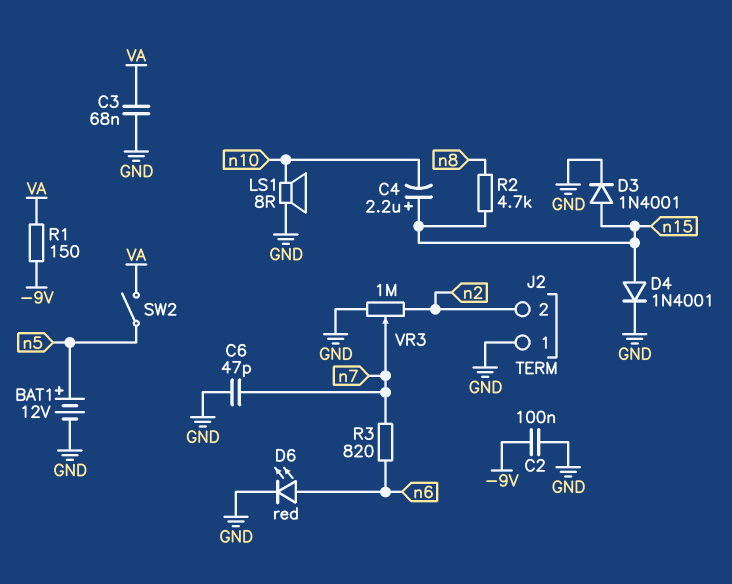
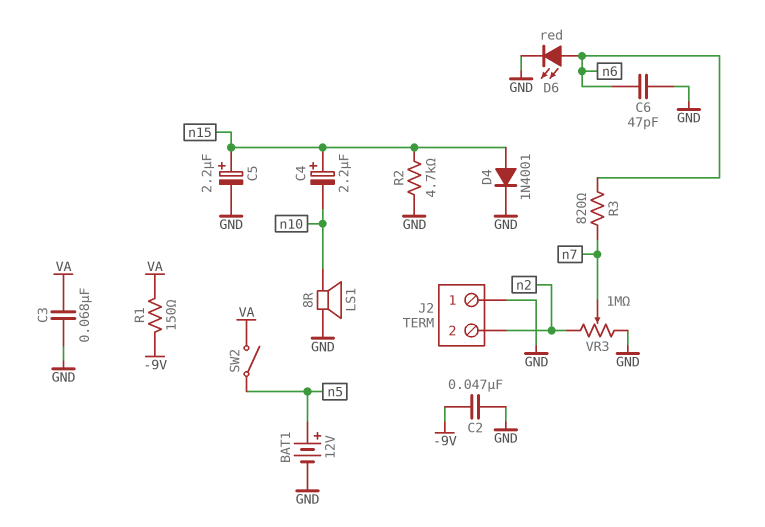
C2: 100nF (-9V, GND) -> 47nF (-9V, GND)
C5: none -> 2.2uF (plus n15, minus GND)
C6: 47pF (GND, n7) -> 47pF (GND, n6)
D3: diode 1N4001 (A n15, K GND) -> none
R2: 4.7k (n8, n15) -> 4.7k (GND, n15)

